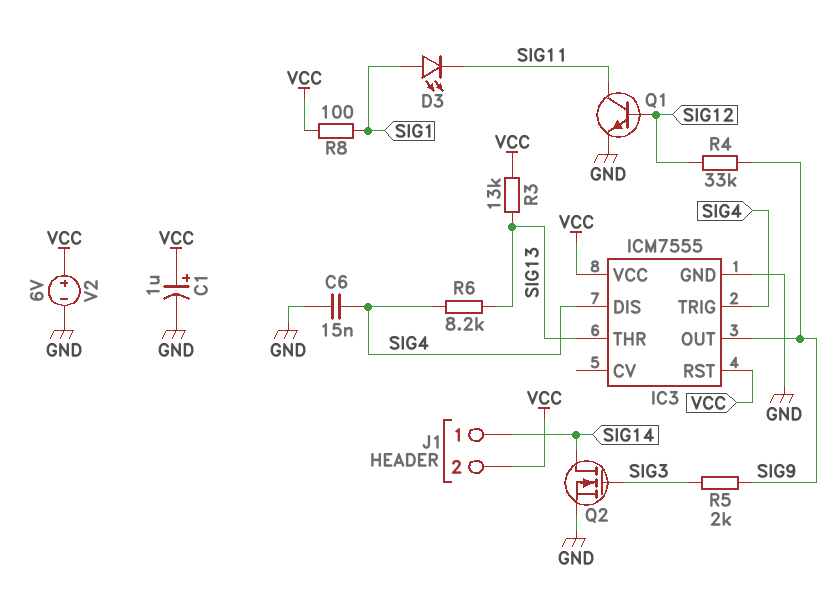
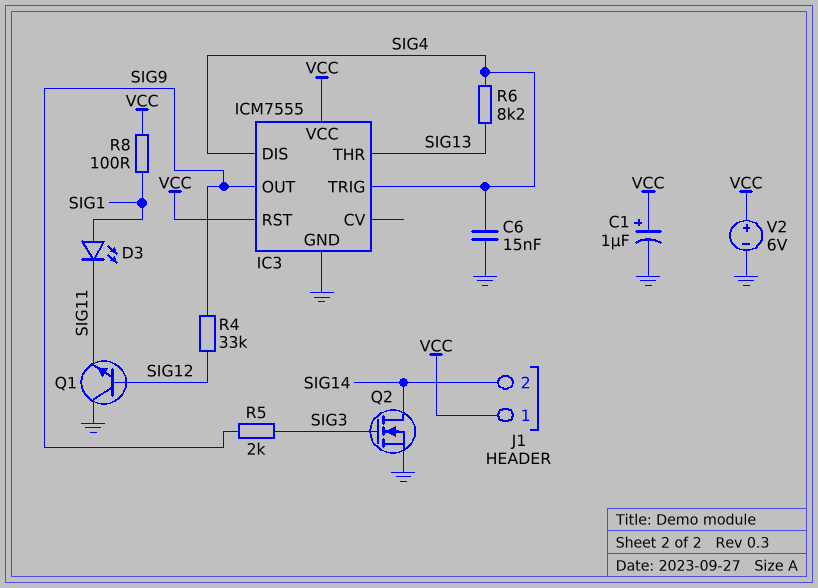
J1 pin 1: SIG14 -> VCC
J1 pin 2: VCC -> SIG14
Q1: NPN (B SIG12, C SIG11, E GND) -> NPN (B SIG12, C GND, E SIG11)
R3: 13k (SIG13, VCC) -> none

